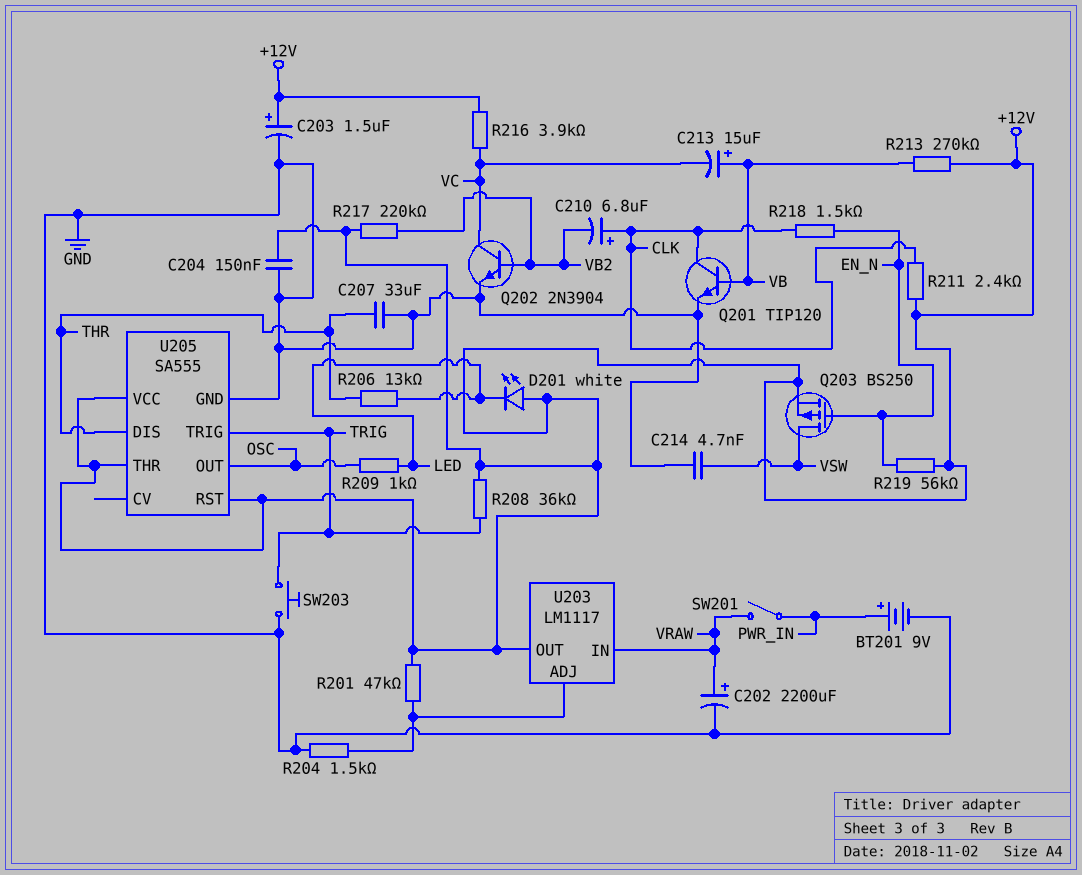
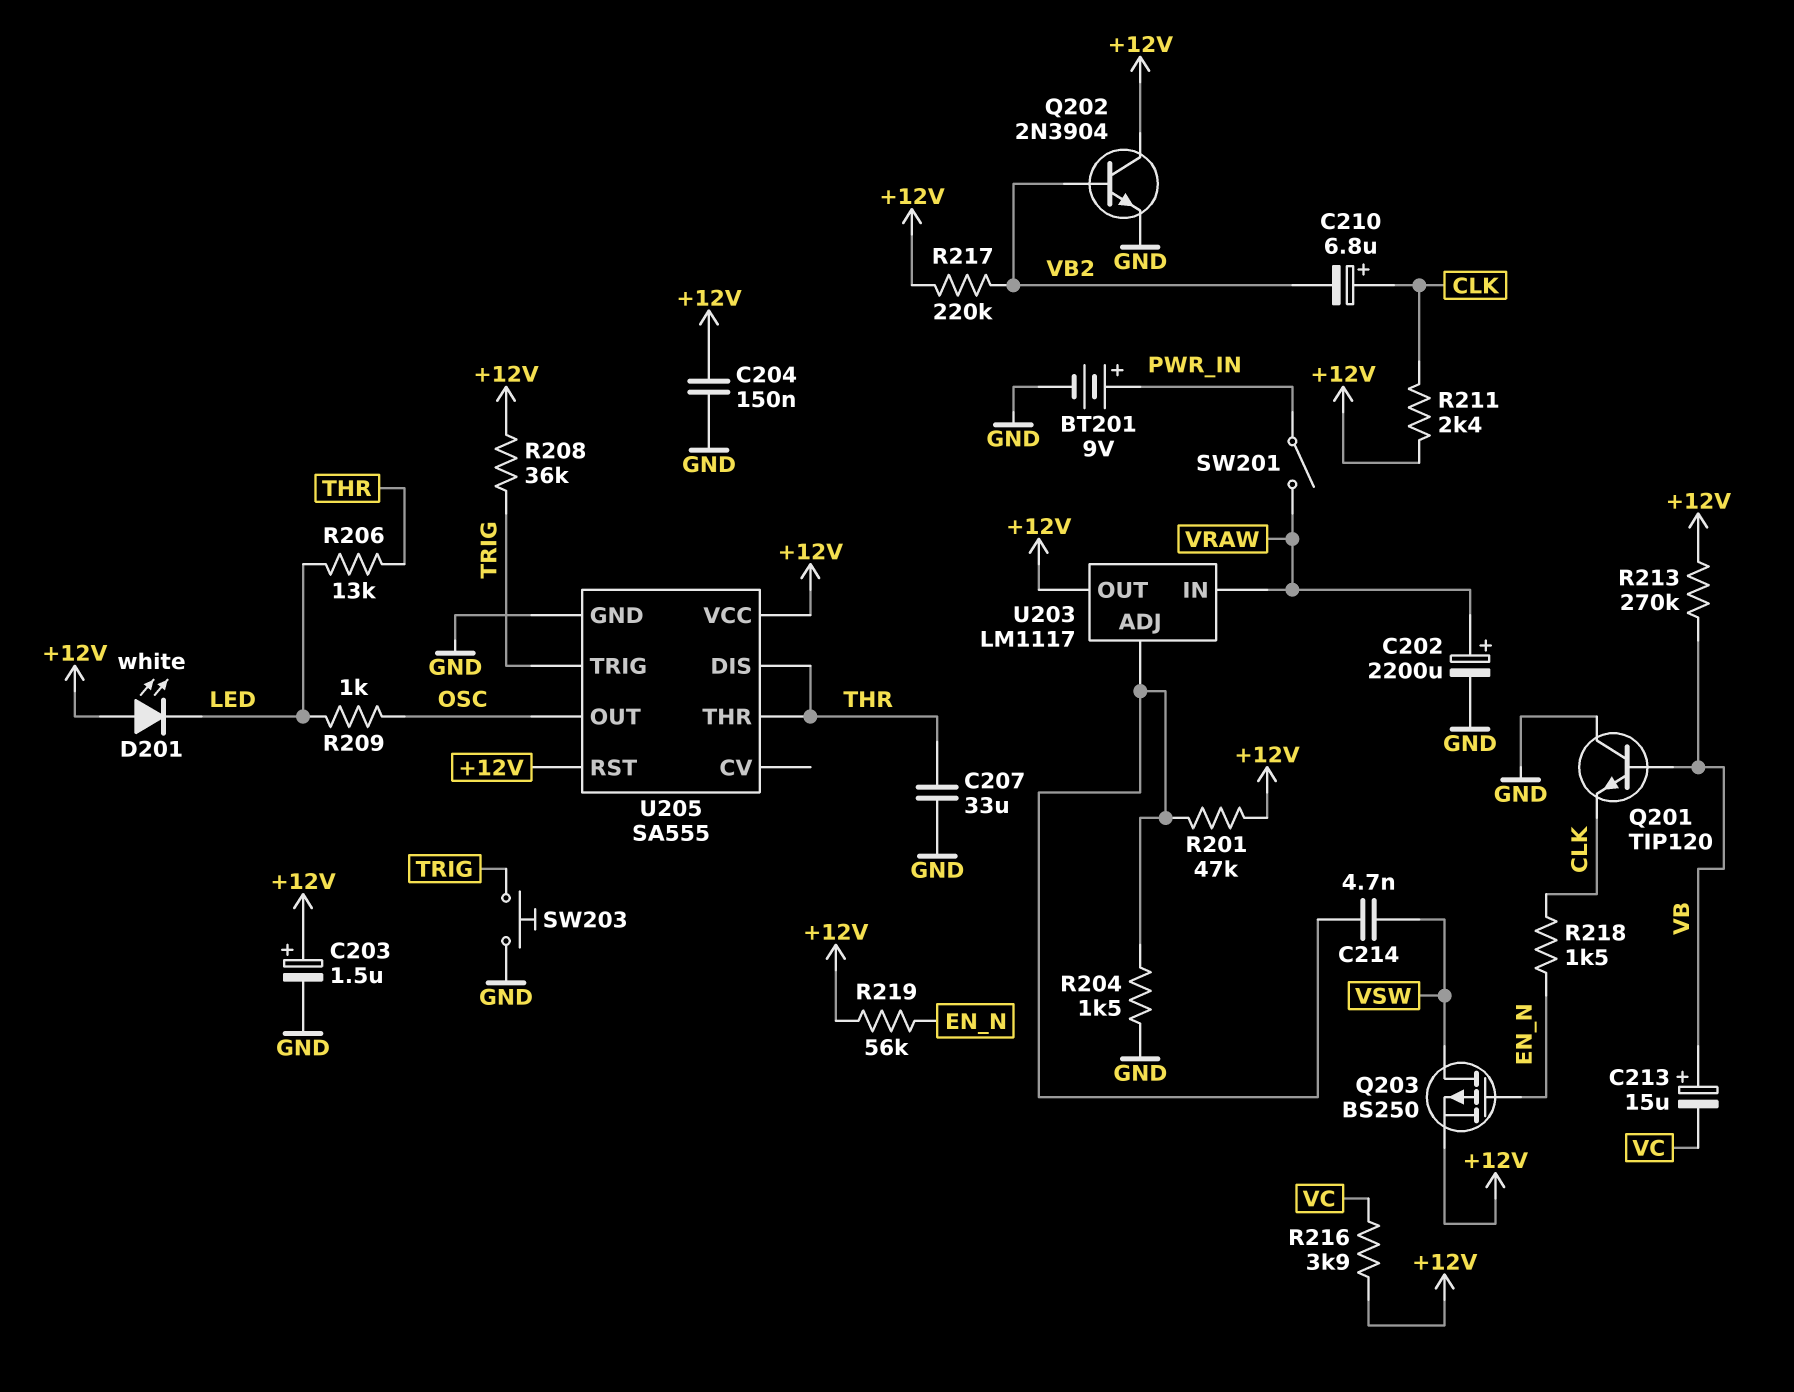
C214: 4.7nF (GND, VSW) -> 4.7nF (U203/ADJ, VSW)
Q201: NPN TIP120 (B VB, C CLK, E GND) -> NPN TIP120 (B VB, C GND, E CLK)
Q202: NPN 2N3904 (B VB2, C VC, E GND) -> NPN 2N3904 (B VB2, C +12V, E GND)
U205 pin THR: +12V -> THR

